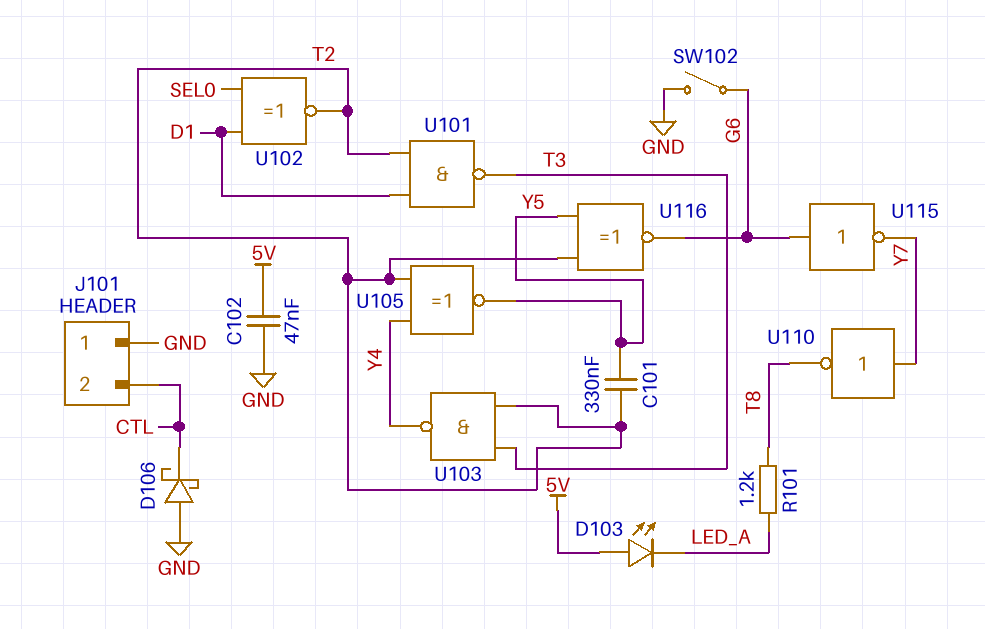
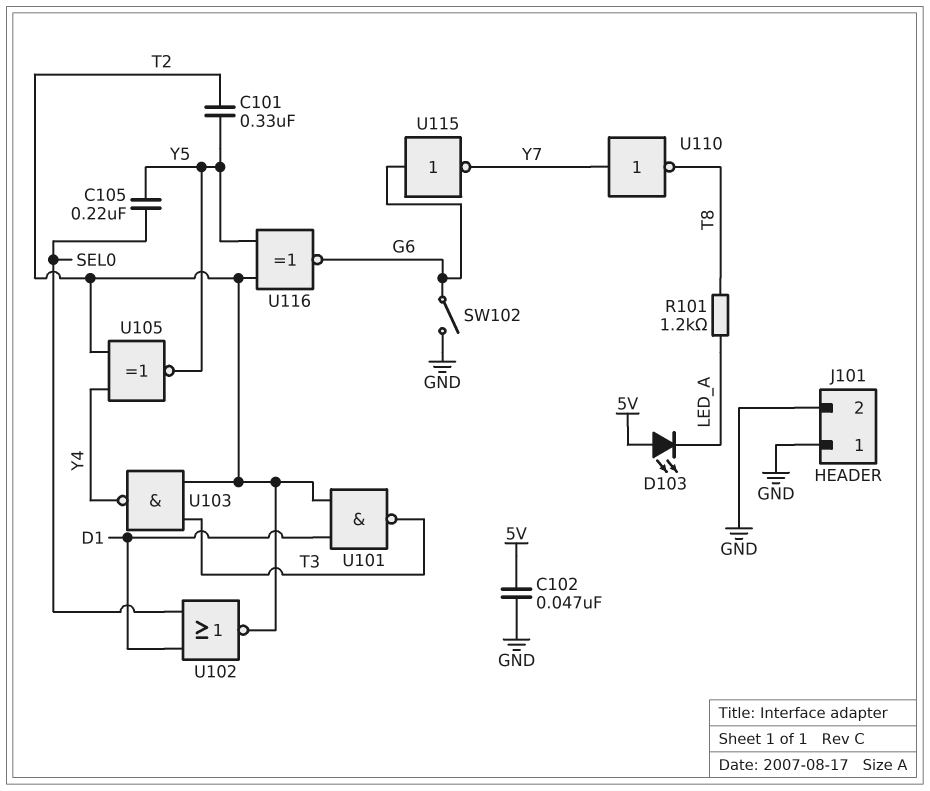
C105: none -> 220nF (SEL0, Y5)
D106: schottky (A GND, K CTL) -> none
J101 pin 2: CTL -> GND
U102: XNOR (in D1, in SEL0, out T2) -> NOR (in D1, in SEL0, out T2)

